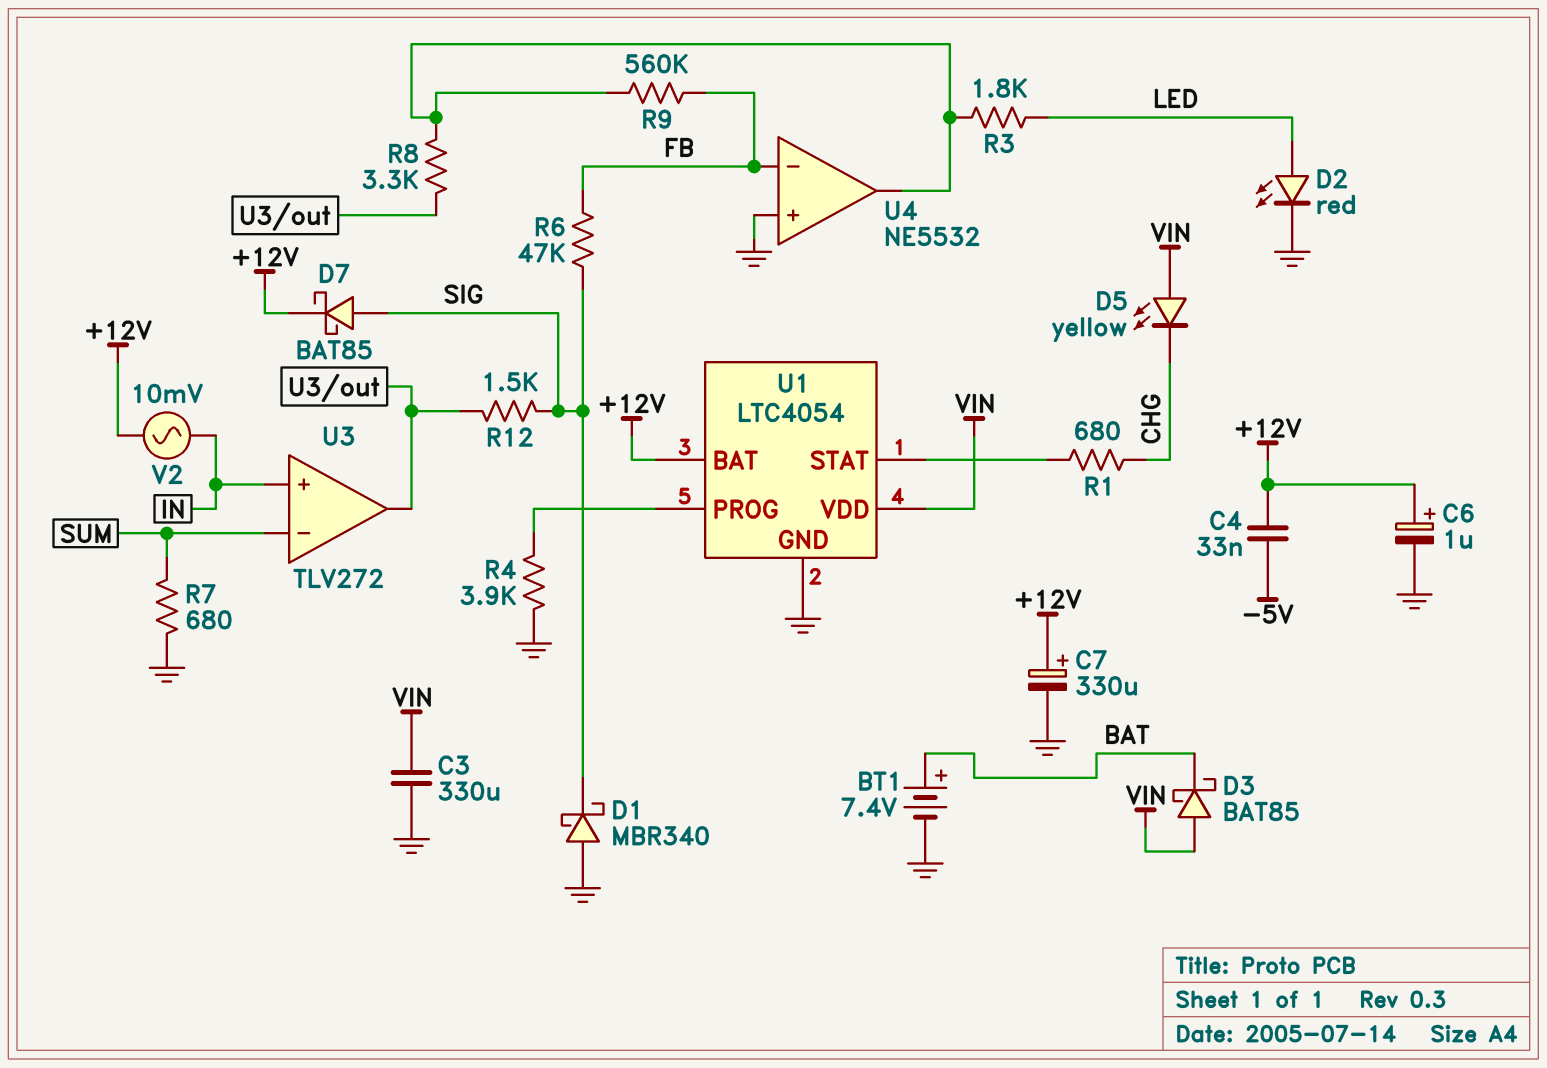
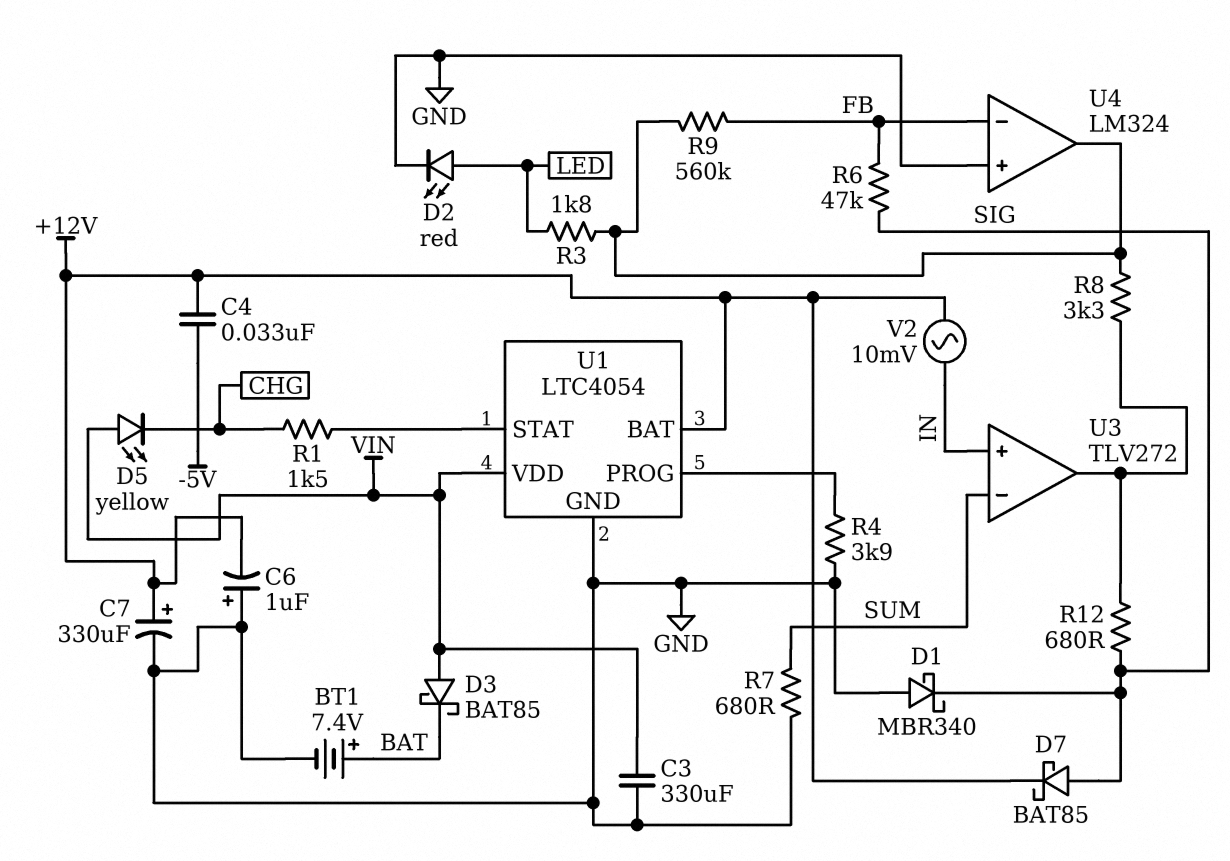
C6: 1uF (plus +12V, minus GND) -> 1uF (plus GND, minus +12V)
R1: 680 (CHG, U1/STAT) -> 1.5k (CHG, U1/STAT)
R12: 1.5k (SIG, U3/out) -> 680 (SIG, U3/out)
U4: NE5532 -> LM324

